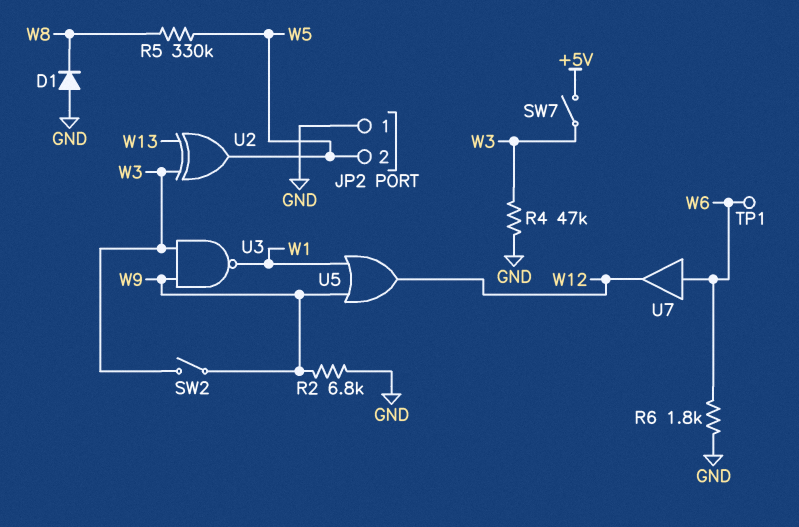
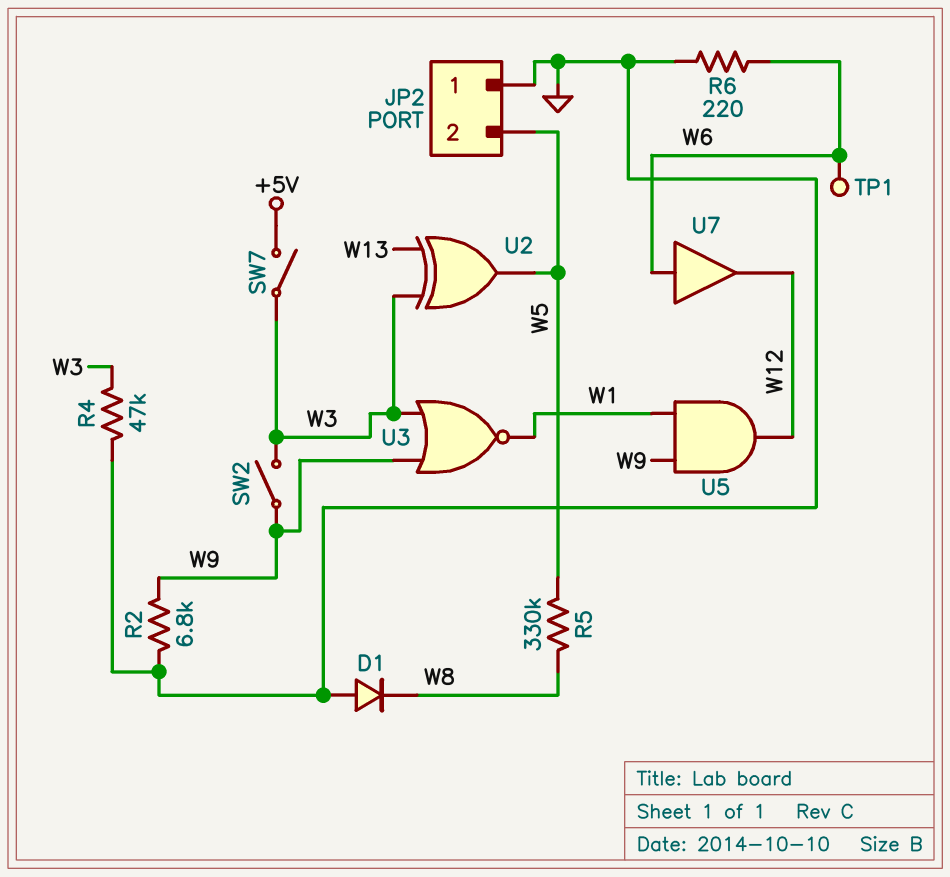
R6: 1.8k (GND, W6) -> 220 (GND, W6)
U3: NAND (in W3, in W9, out W1) -> NOR (in W3, in W9, out W1)
U5: OR (in W1, in W9, out W12) -> AND (in W1, in W9, out W12)

